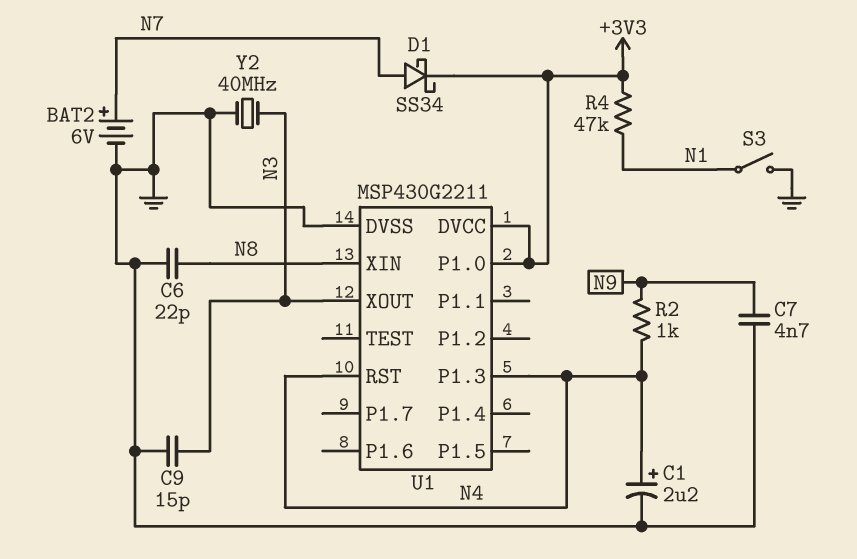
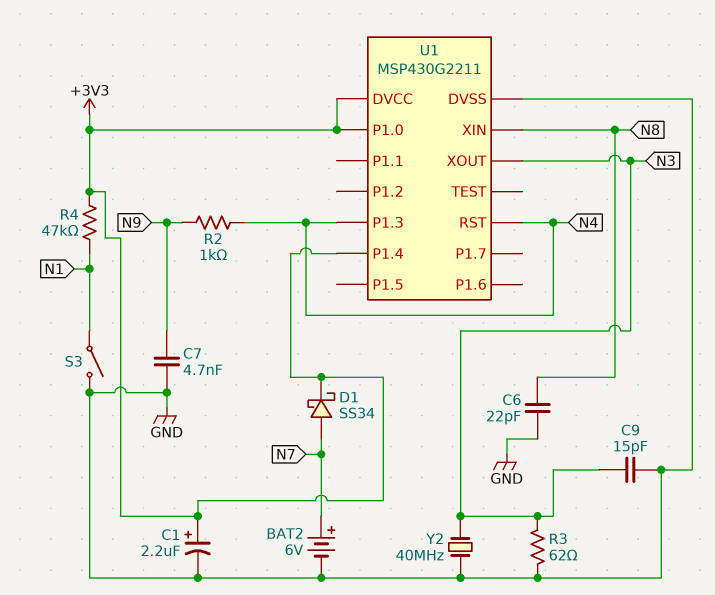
C1: 2.2uF (plus N4, minus GND) -> 2.2uF (plus +3V3, minus GND)
R3: none -> 62 (GND, N3)
U1 pin P1.4: none -> +3V3

